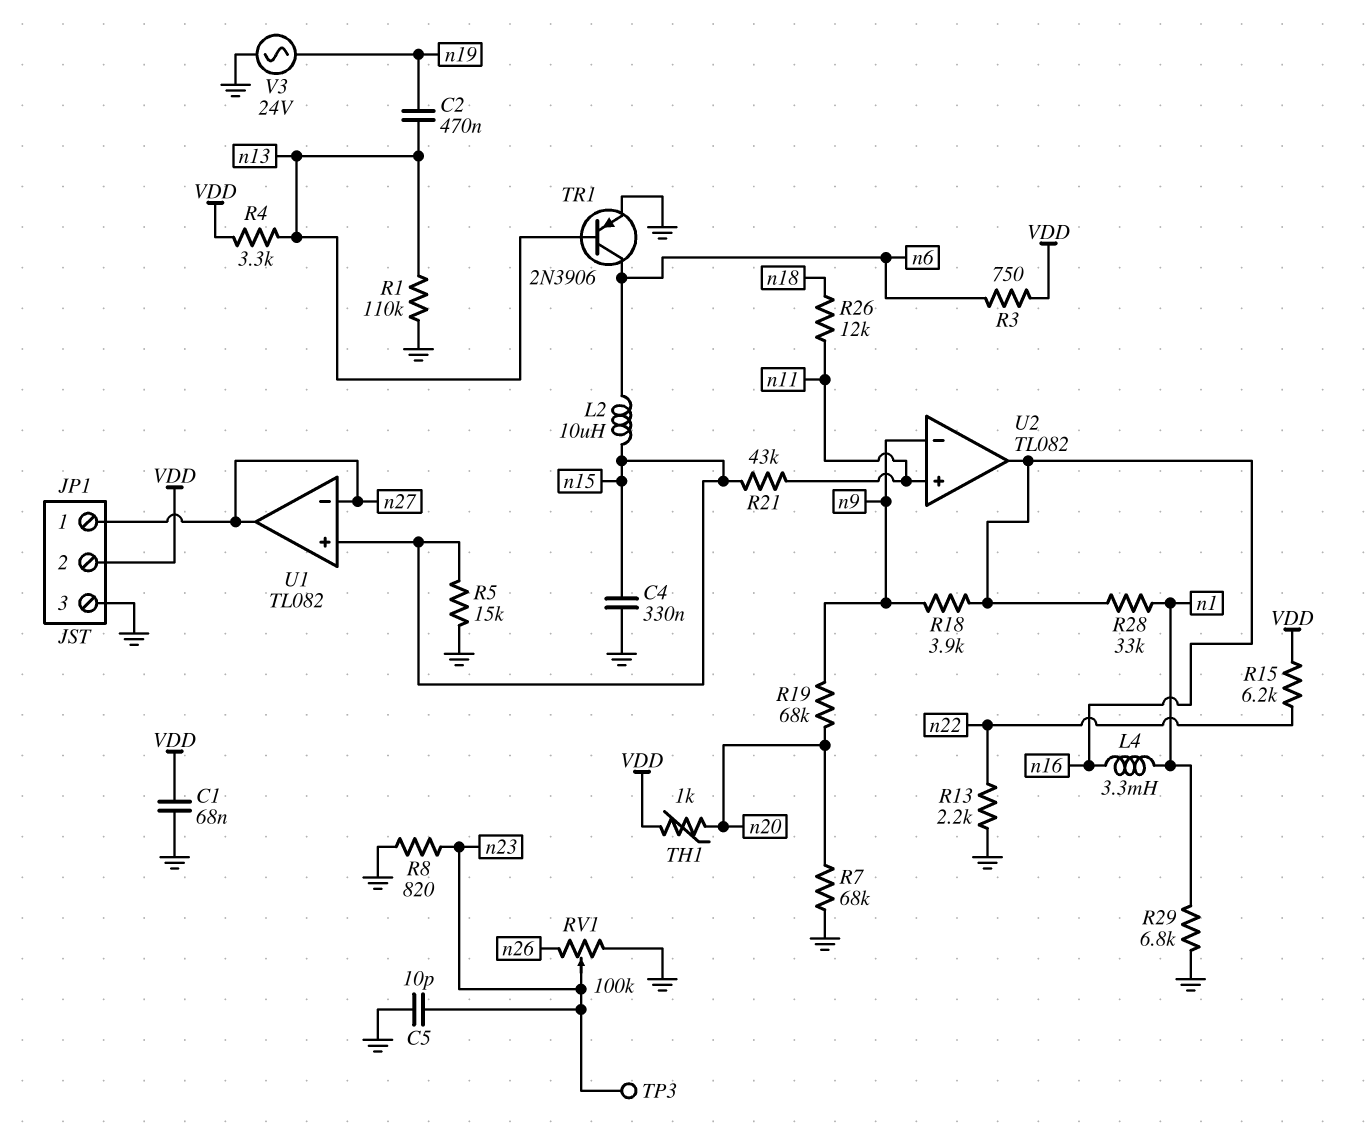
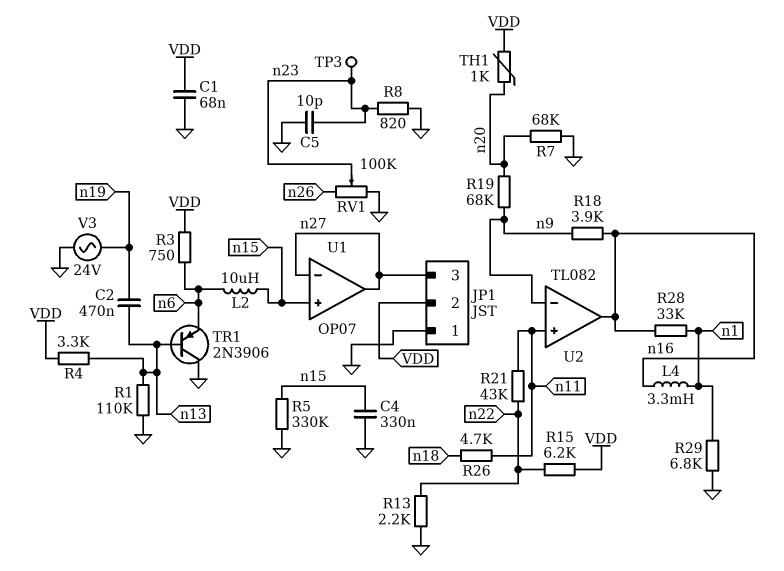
JP1 pin 1: n27 -> GND
JP1 pin 3: GND -> n27
R5: 15k (GND, n15) -> 330k (GND, n15)
R21: 43k (n11, n15) -> 43k (n11, n22)
R26: 12k (n11, n18) -> 4.7k (n11, n18)
TR1: PNP 2N3906 (B n13, C n6, E GND) -> PNP 2N3906 (B n13, C GND, E n6)
U1: TL082 -> OP07

